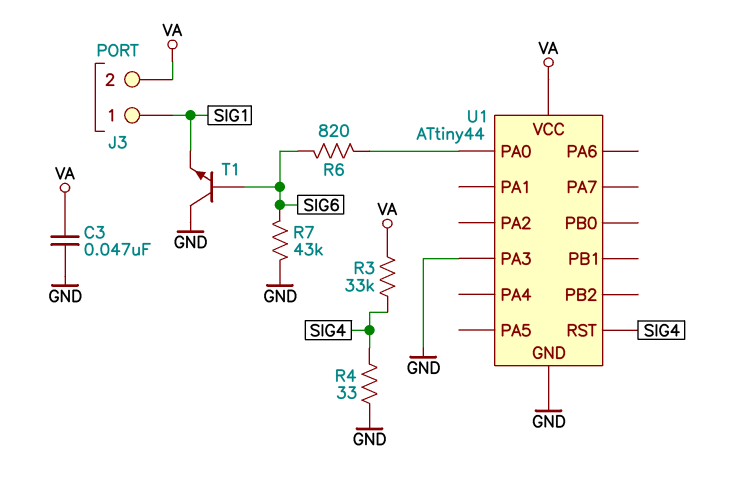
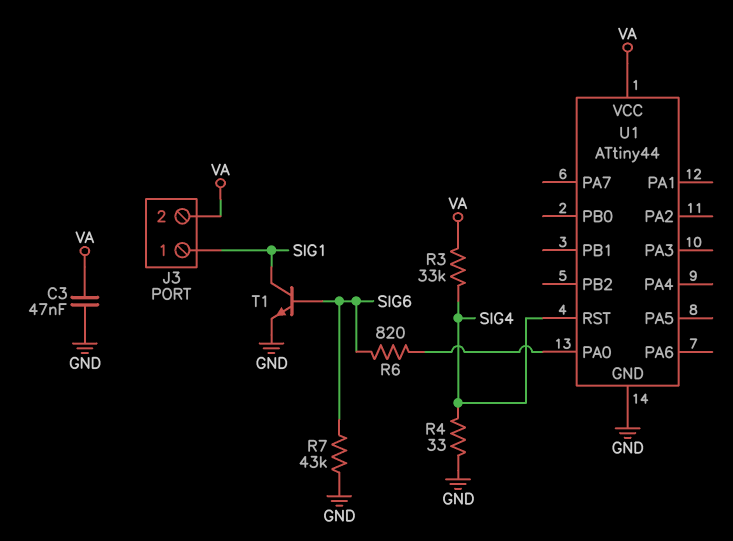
T1: NPN (B SIG6, C GND, E SIG1) -> NPN (B SIG6, C SIG1, E GND)
U1 pin PA3: GND -> none

